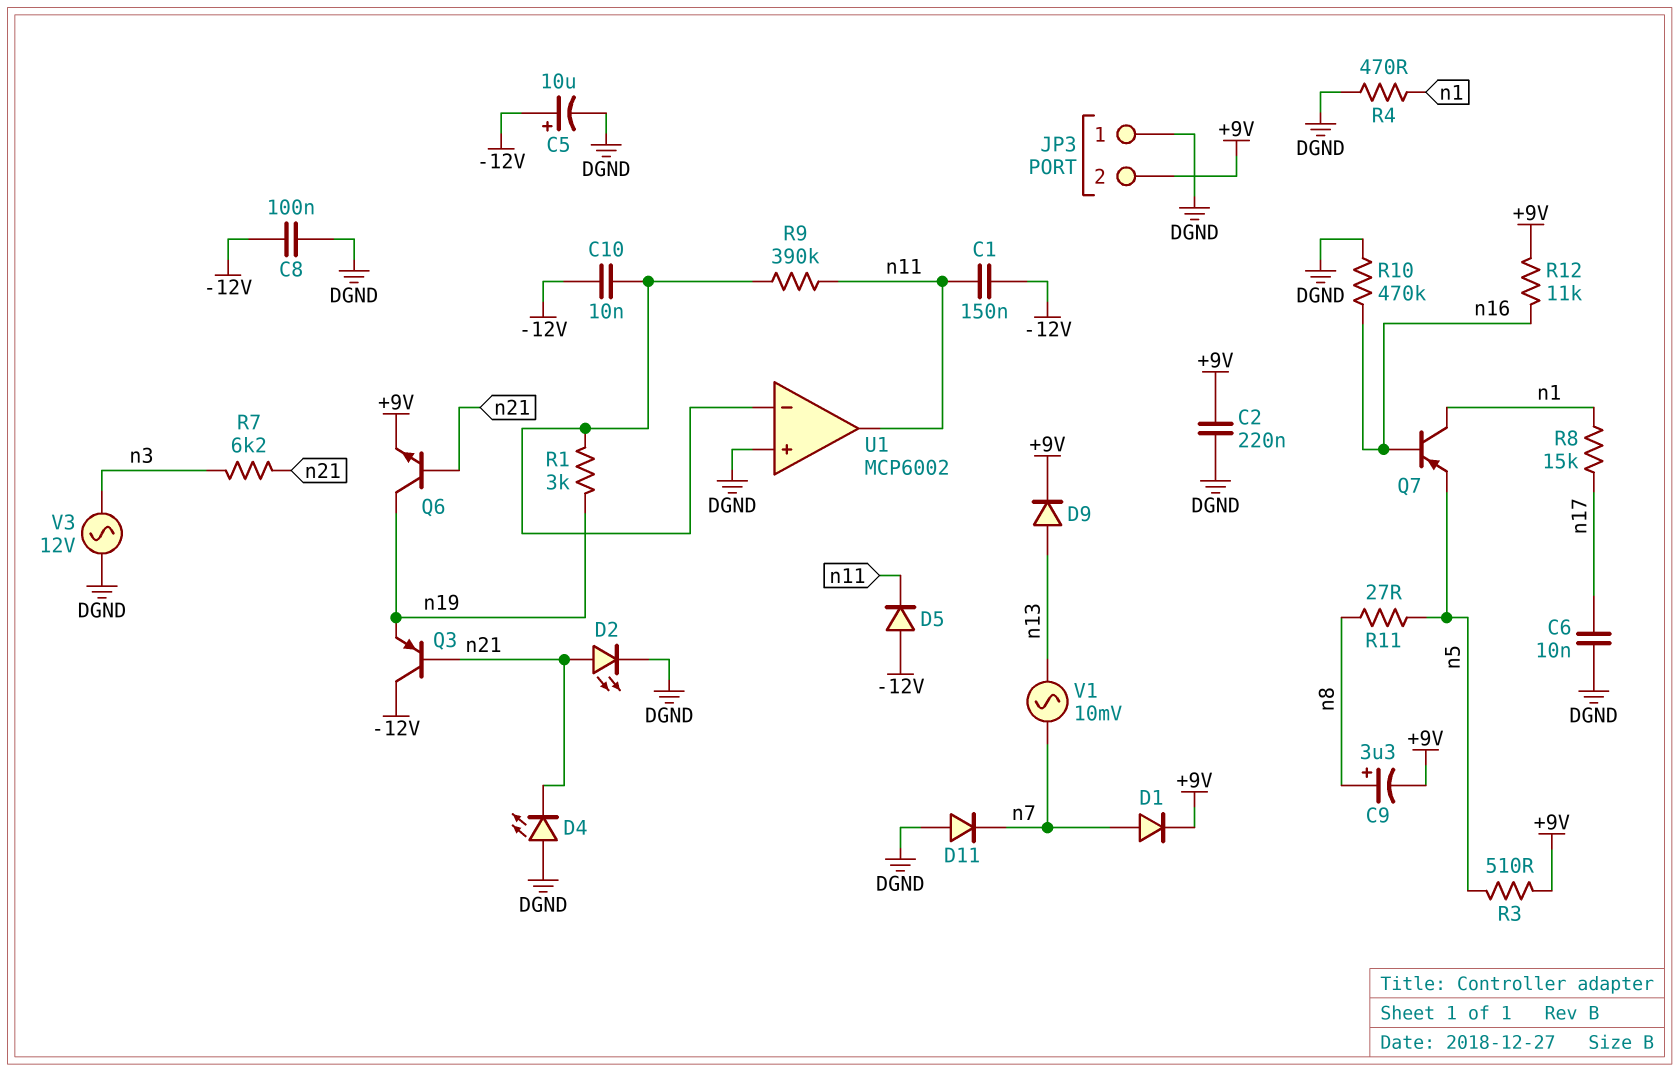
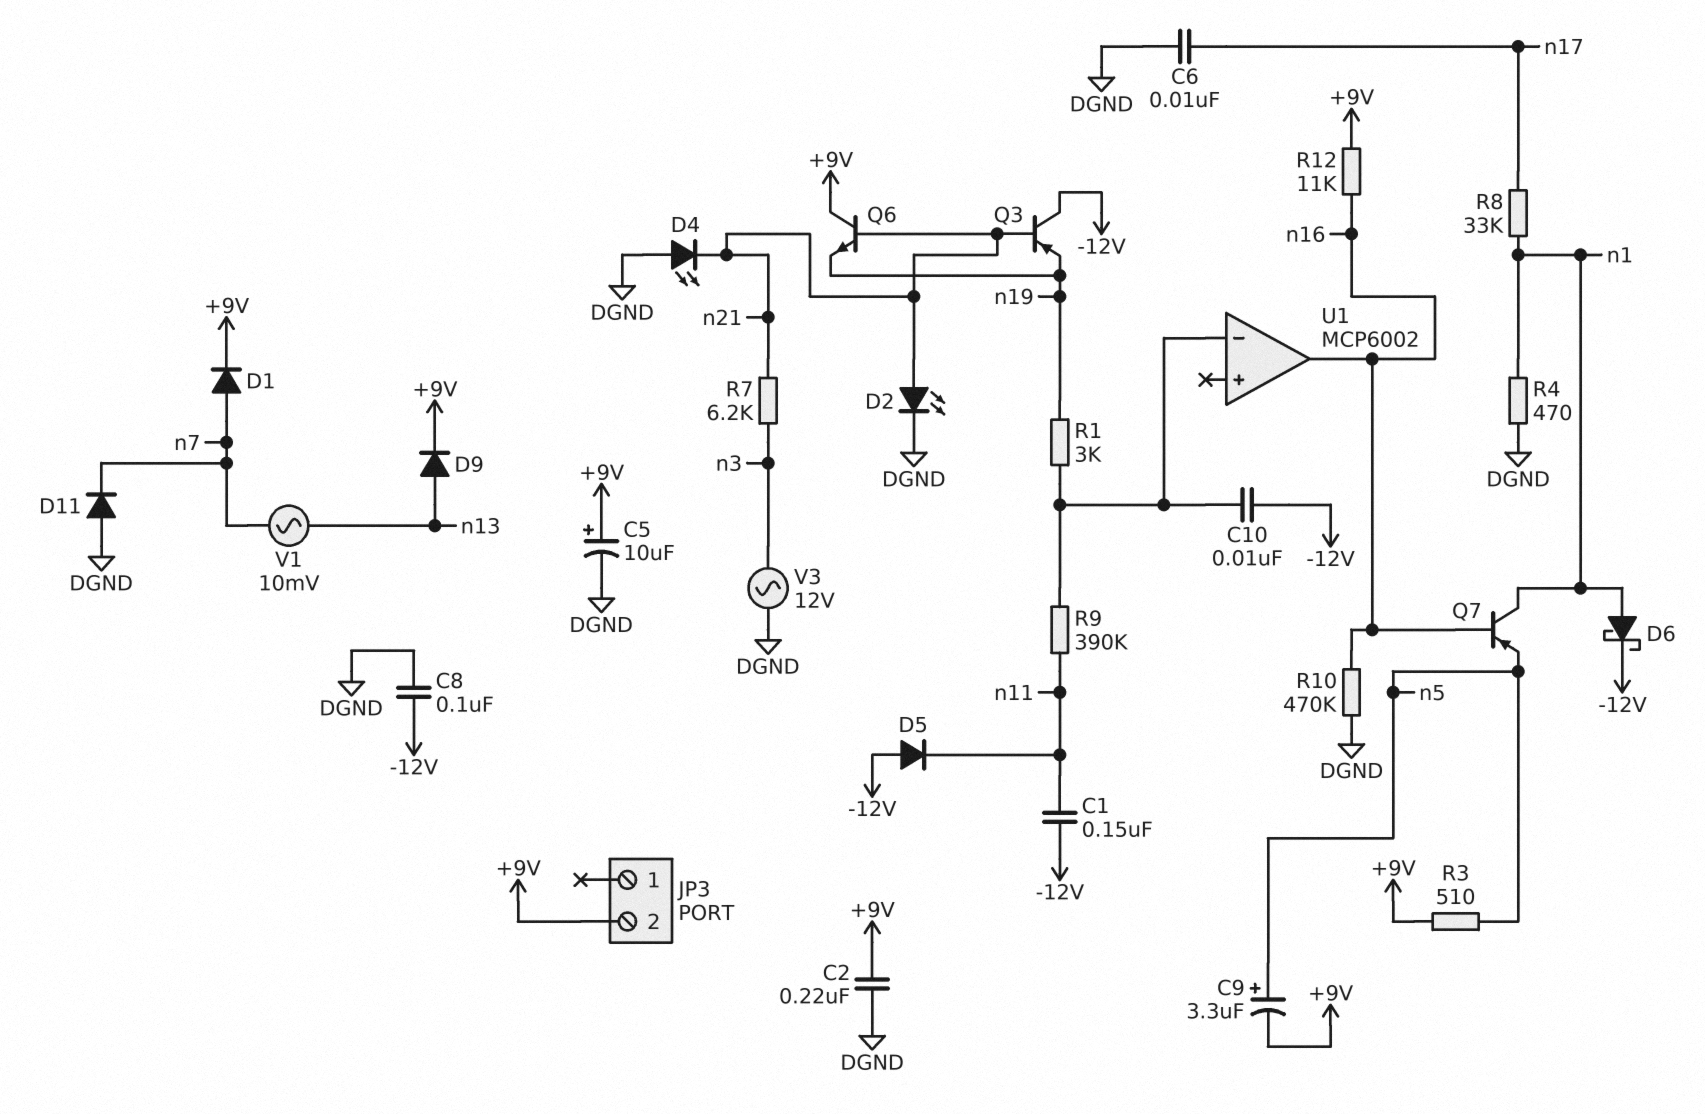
C5: 10uF (plus -12V, minus DGND) -> 10uF (plus +9V, minus DGND)
C9: 3.3uF (plus n8, minus +9V) -> 3.3uF (plus n5, minus +9V)
D6: none -> schottky (A n1, K -12V)
JP3 pin 1: DGND -> none
Q6: NPN (B n21, C n19, E +9V) -> NPN (B n21, C +9V, E n19)
R8: 15k (n1, n17) -> 33k (n1, n17)
R11: 27 (n5, n8) -> none
U1 pin in+: DGND -> none
U1 pin out: n11 -> n16

